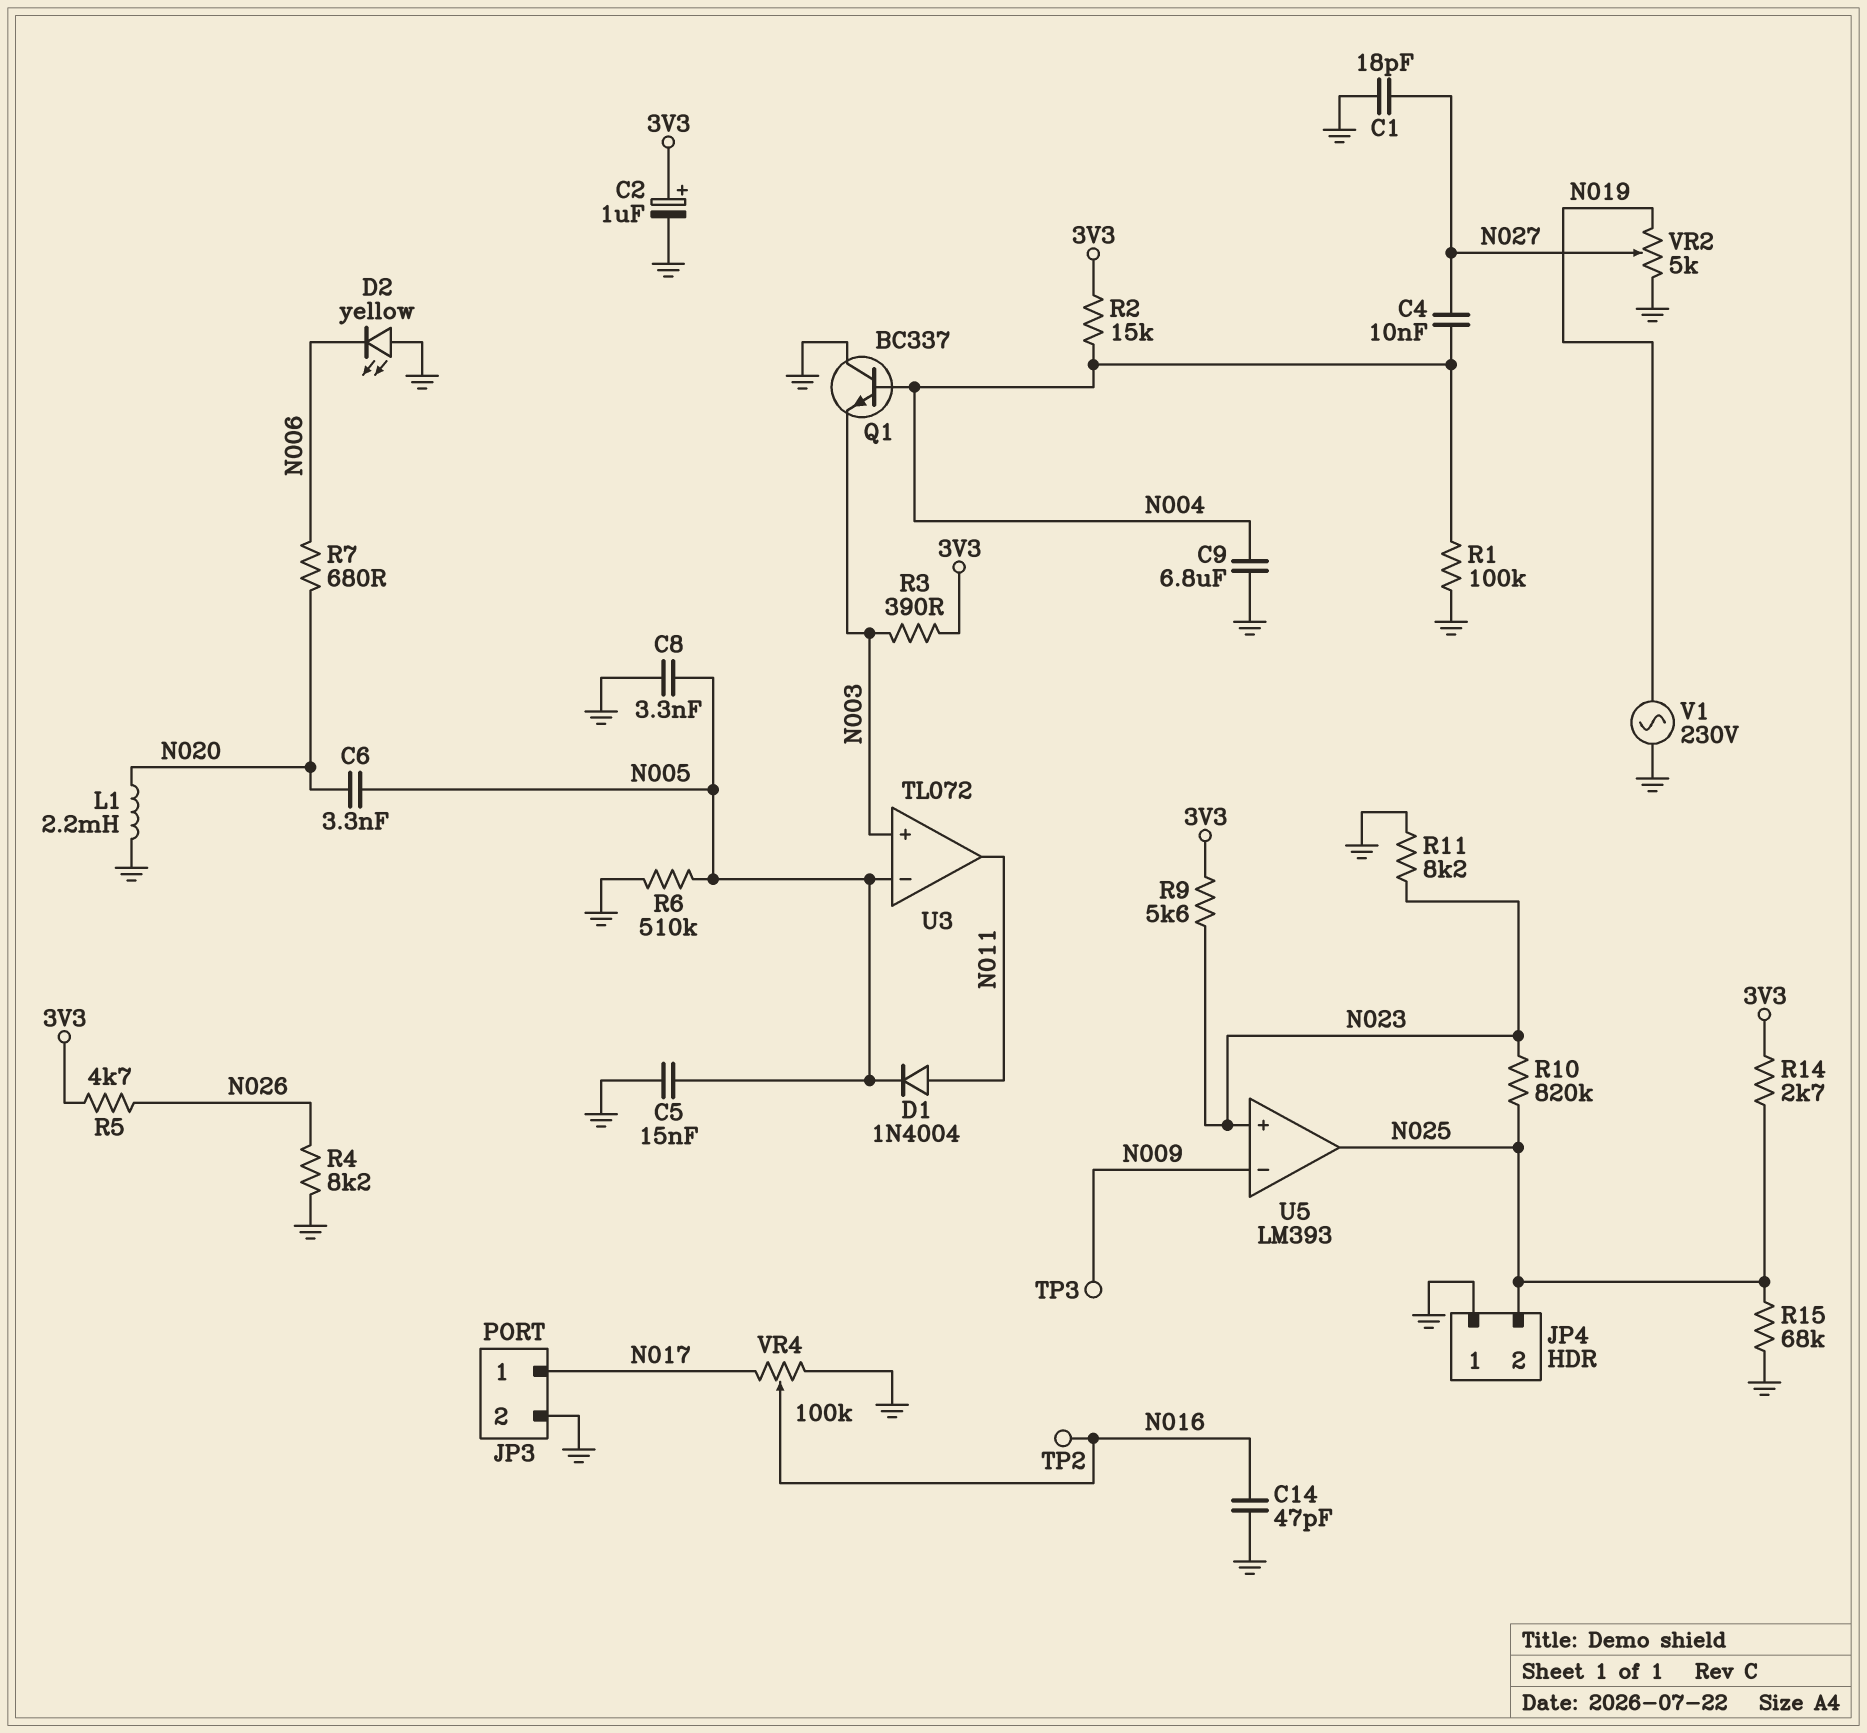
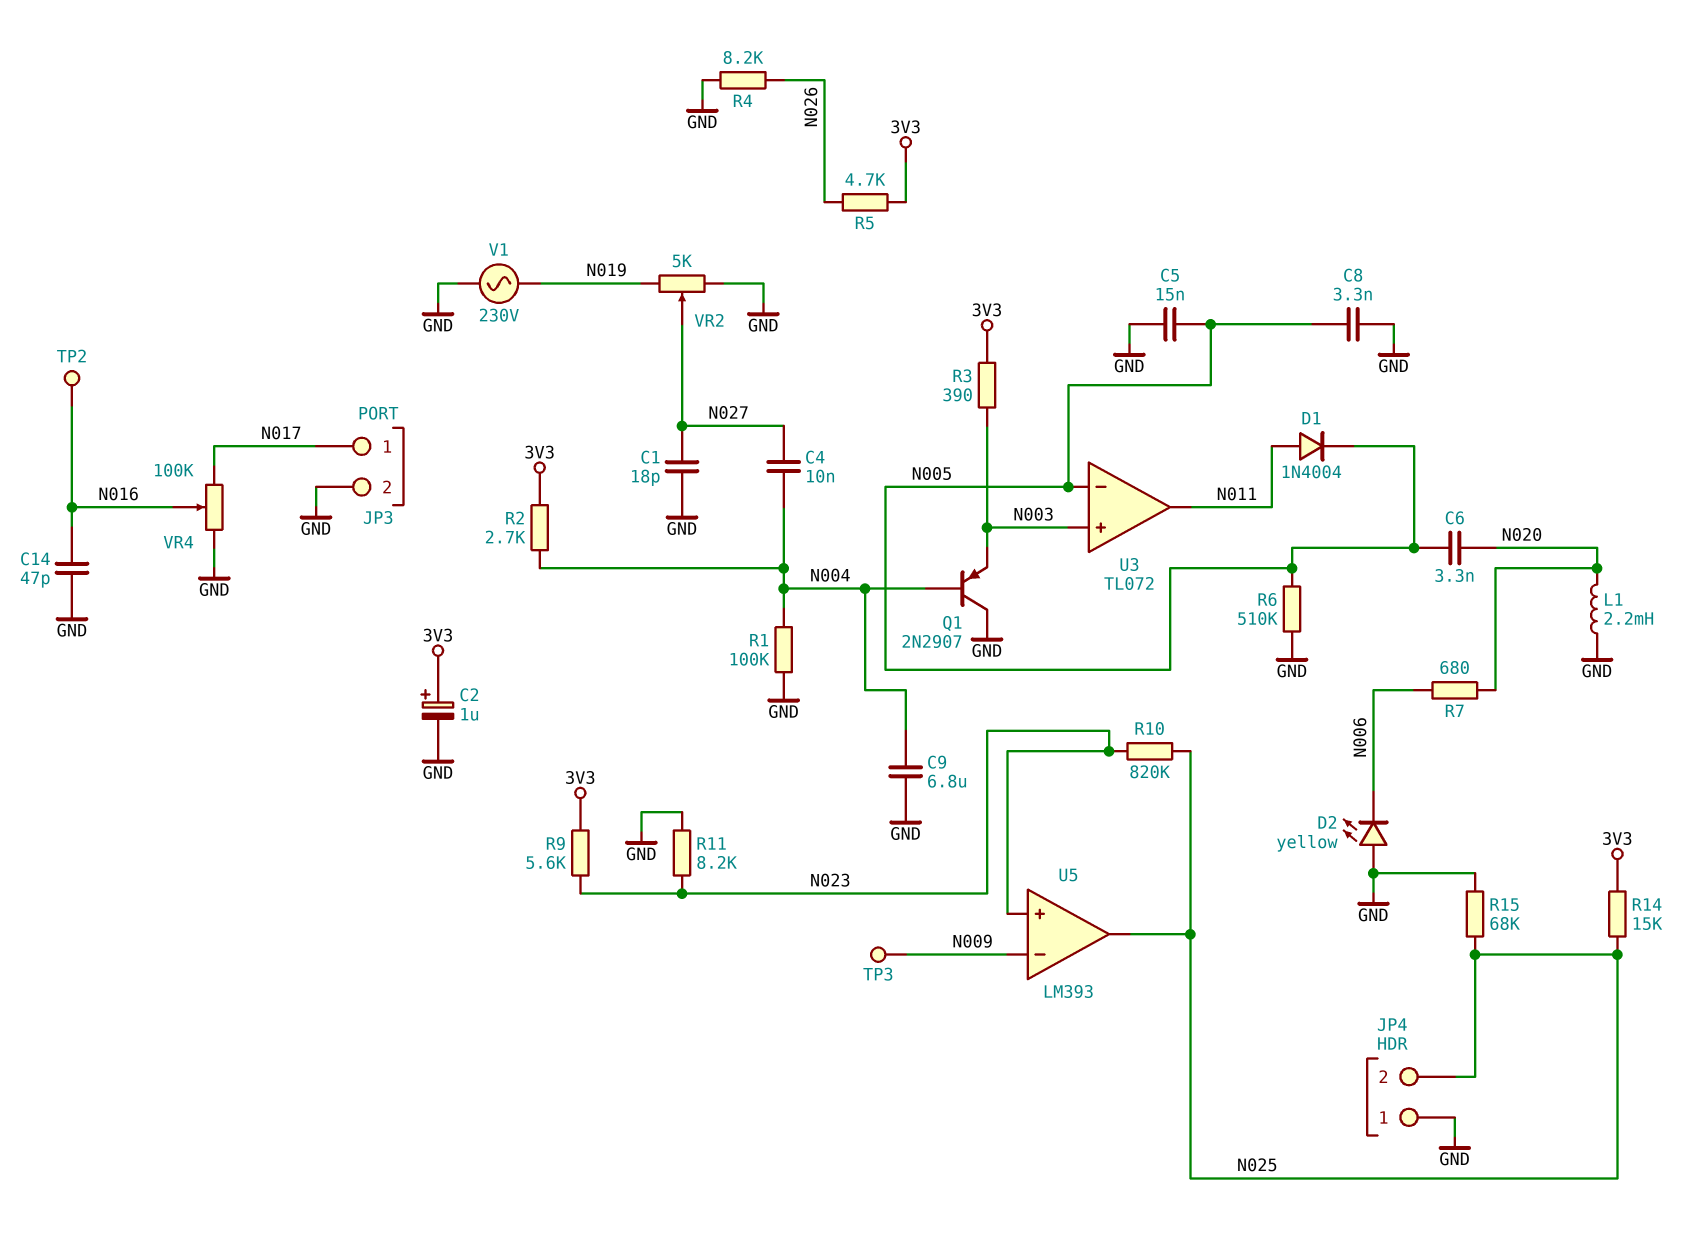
Q1: NPN BC337 (B N004, C GND, E N003) -> PNP 2N2907 (B N004, C GND, E N003)
R2: 15k (3V3, N004) -> 2.7k (3V3, N004)
R14: 2.7k (3V3, N025) -> 15k (3V3, N025)

